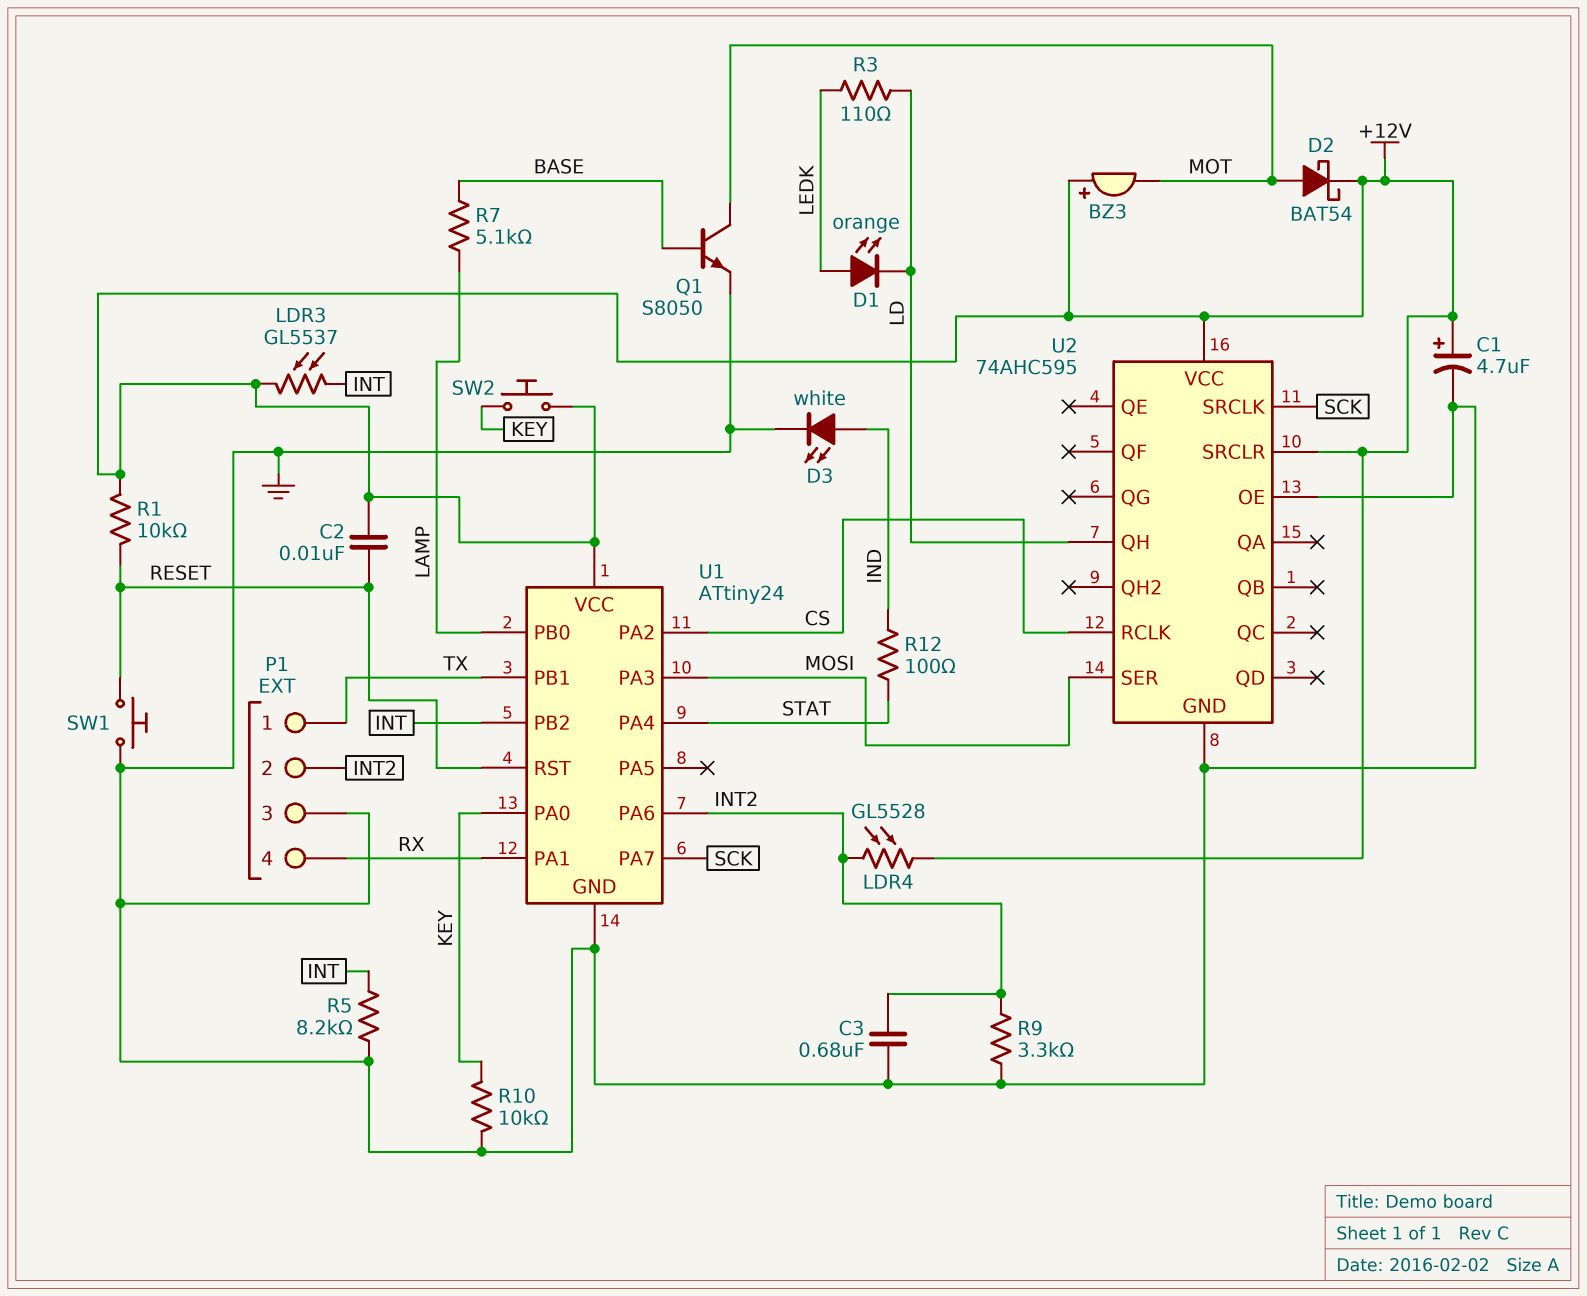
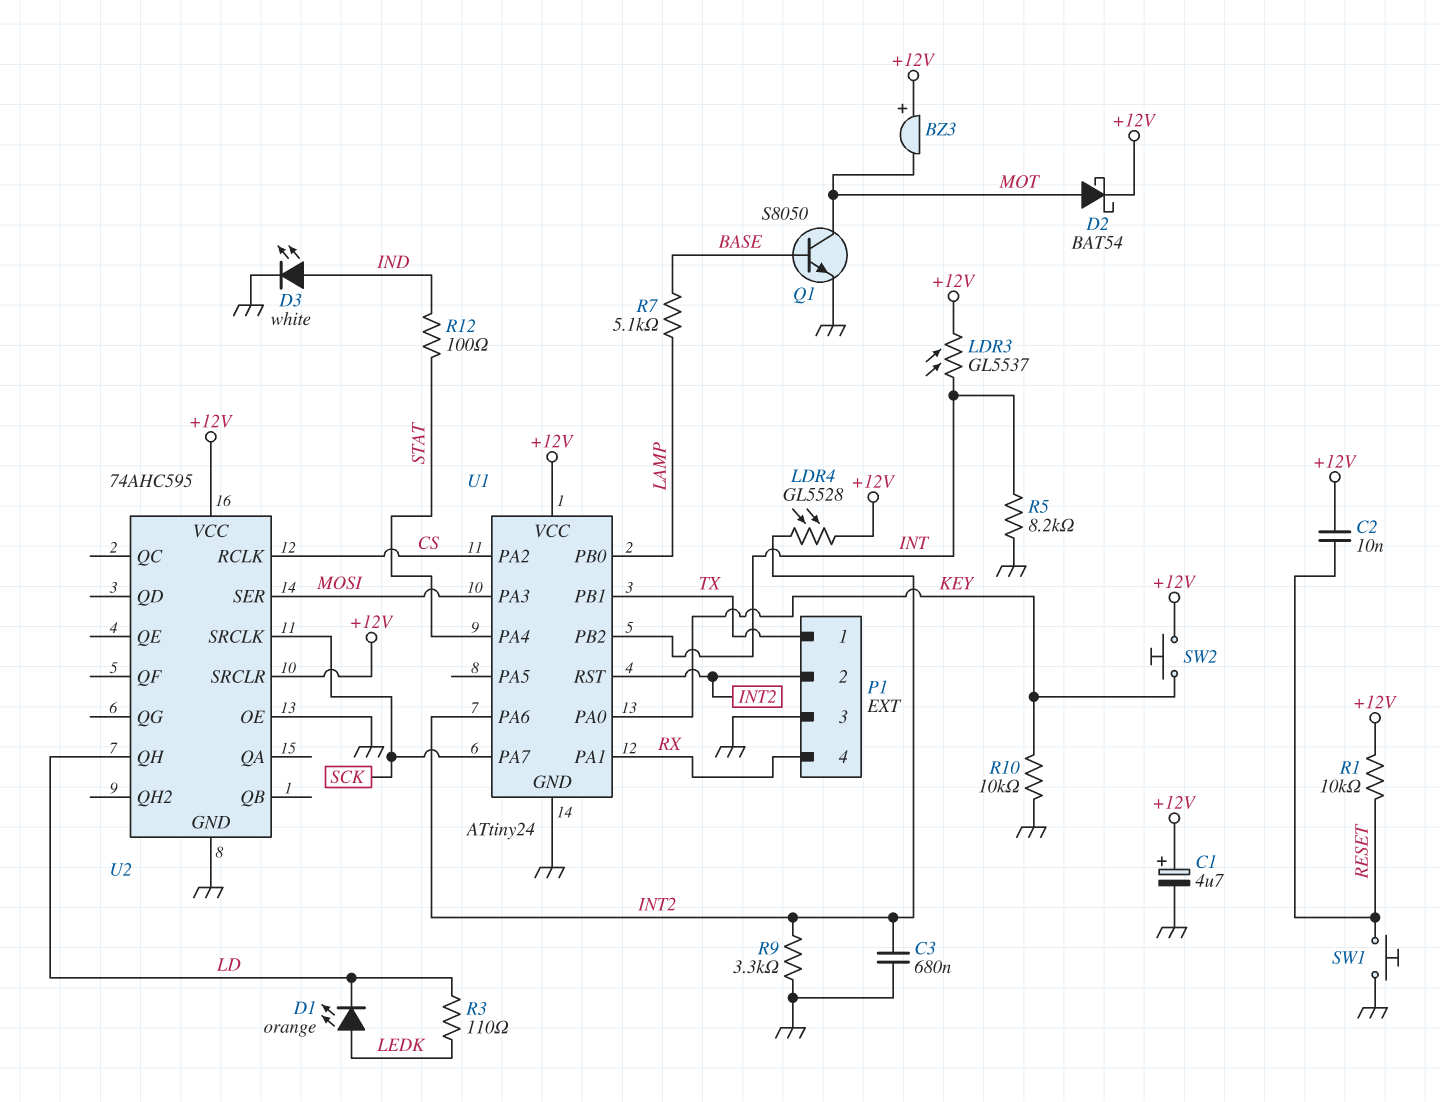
U1 pin RST: RESET -> INT2

